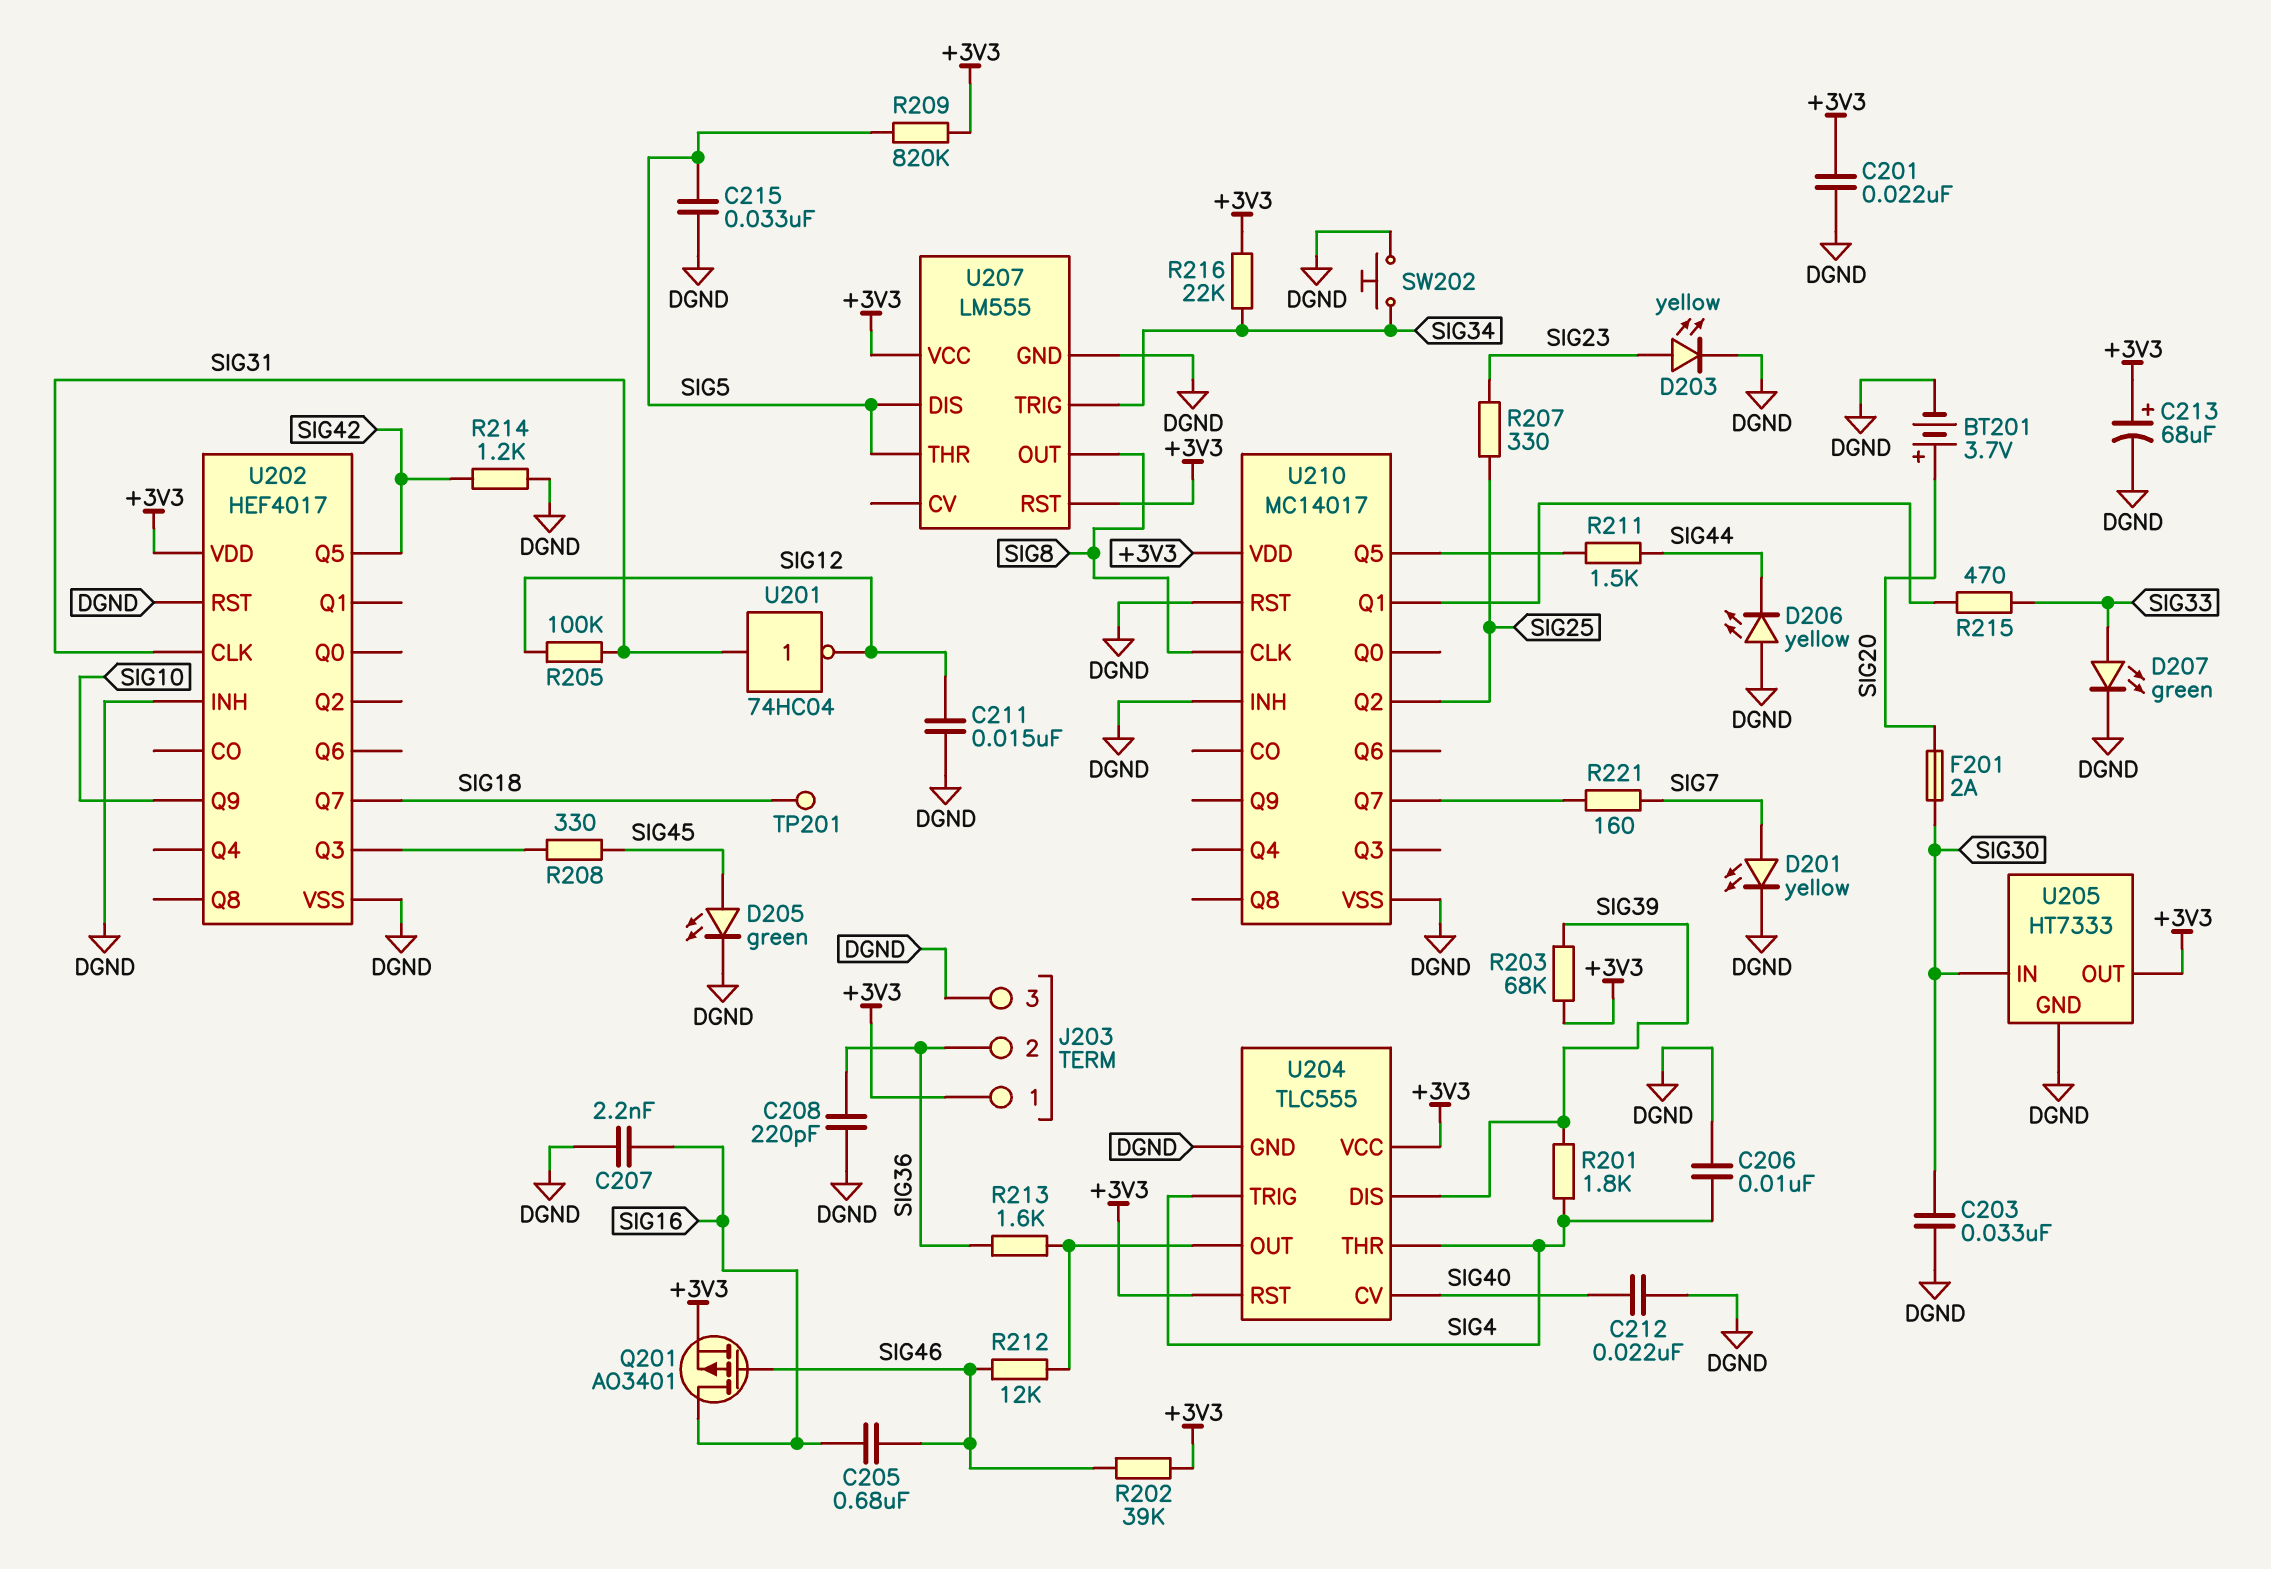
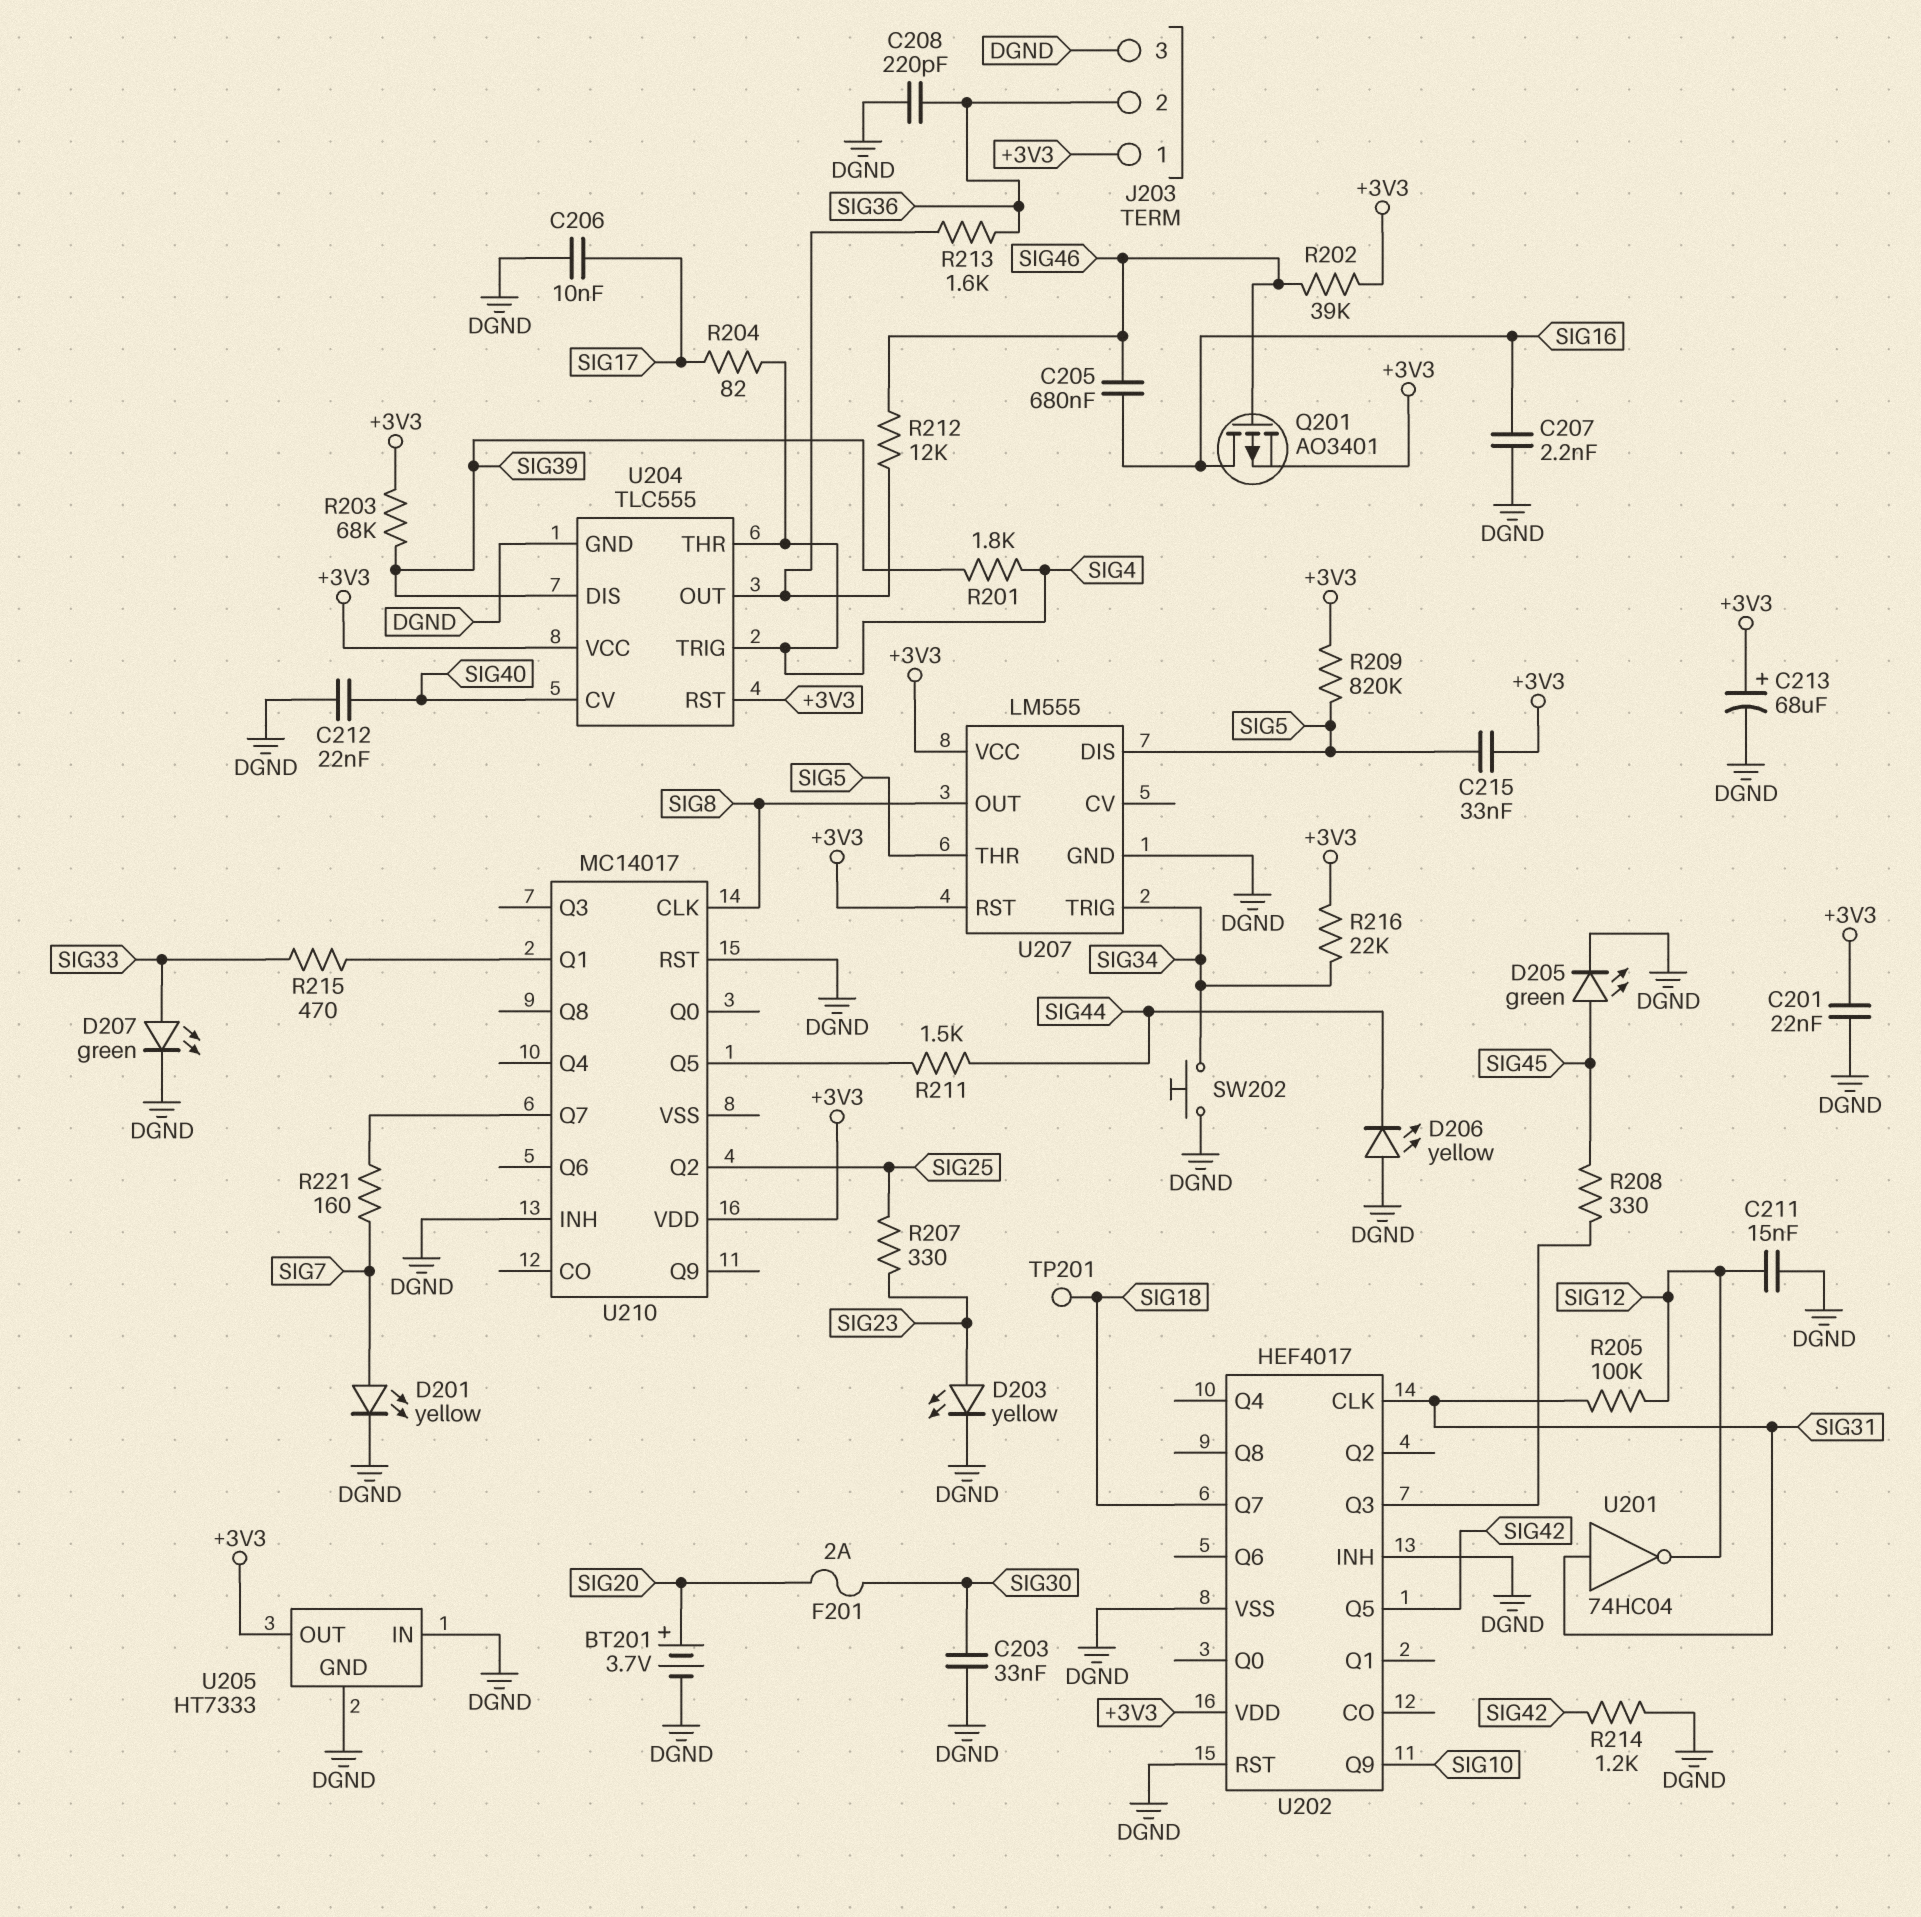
C206: 10nF (DGND, SIG4) -> 10nF (DGND, SIG17)
C215: 33nF (DGND, SIG5) -> 33nF (+3V3, SIG5)
R204: none -> 82 (SIG4, SIG17)
U205 pin IN: SIG30 -> DGND
U210 pin VSS: DGND -> none

